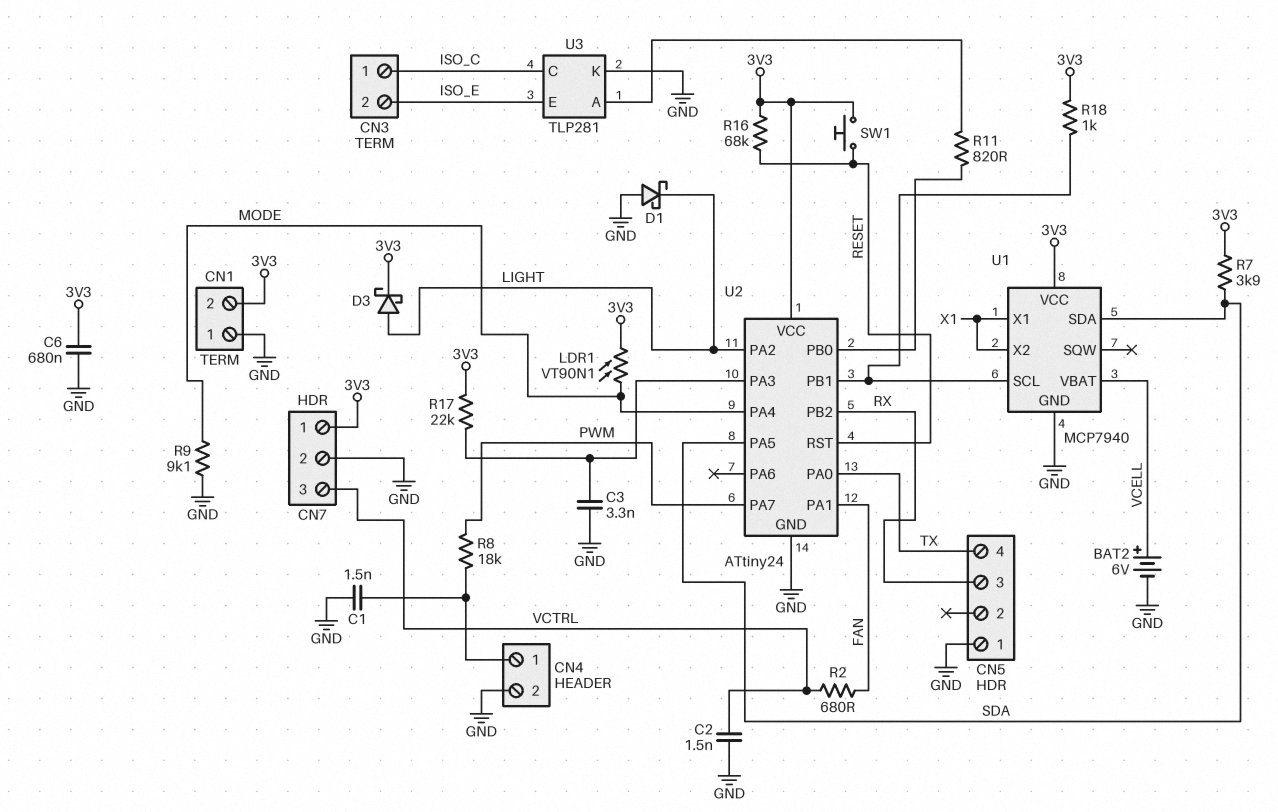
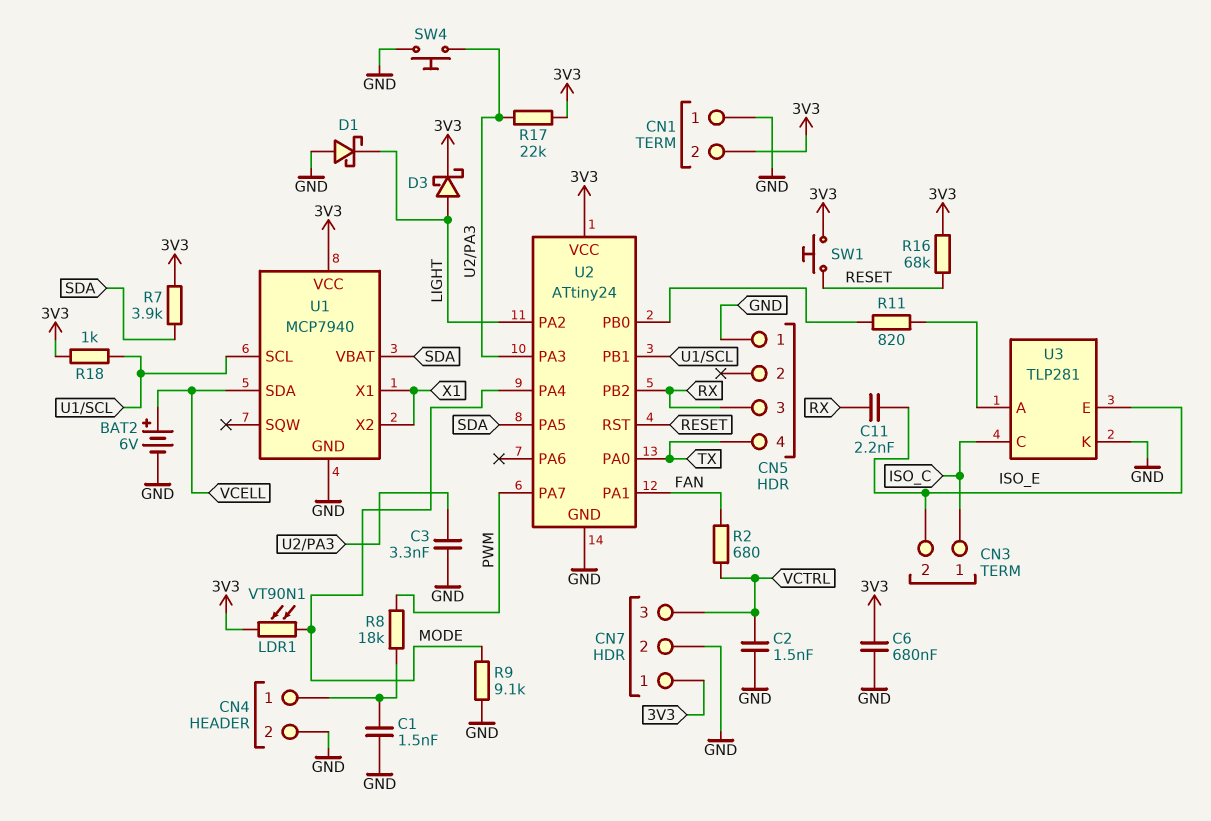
C11: none -> 2.2nF (ISO_E, RX)
SW4: none -> button (GND, U2/PA3)
U1 pin SDA: SDA -> VCELL
U1 pin VBAT: VCELL -> SDA

